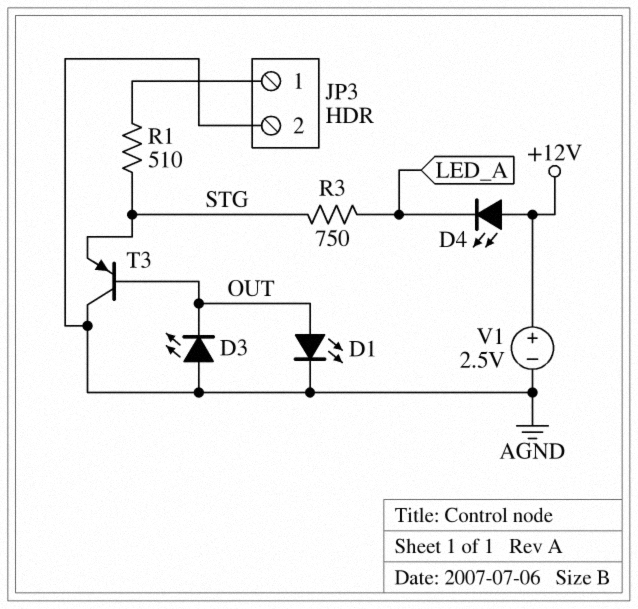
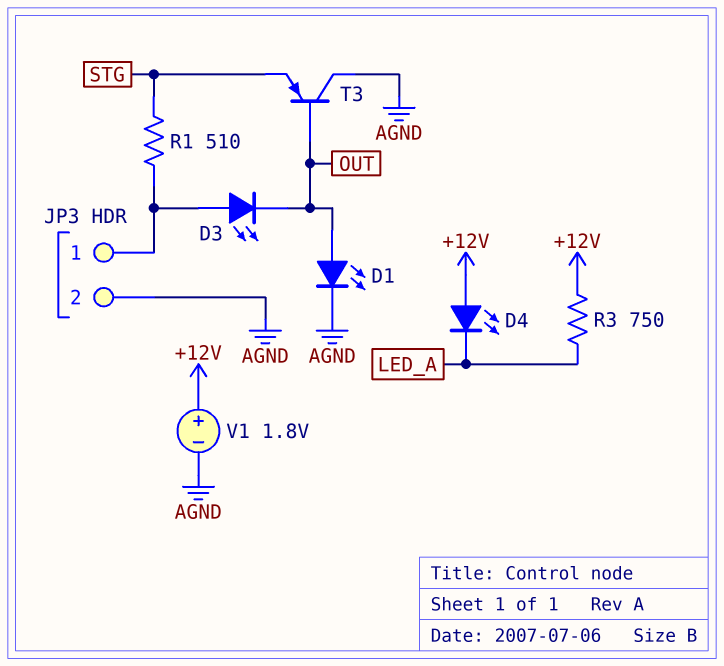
D3: LED (A AGND, K OUT) -> LED (A JP3/1, K OUT)
R3: 750 (LED_A, STG) -> 750 (+12V, LED_A)
V1: 2.5V (plus +12V, minus AGND) -> 1.8V (plus +12V, minus AGND)

